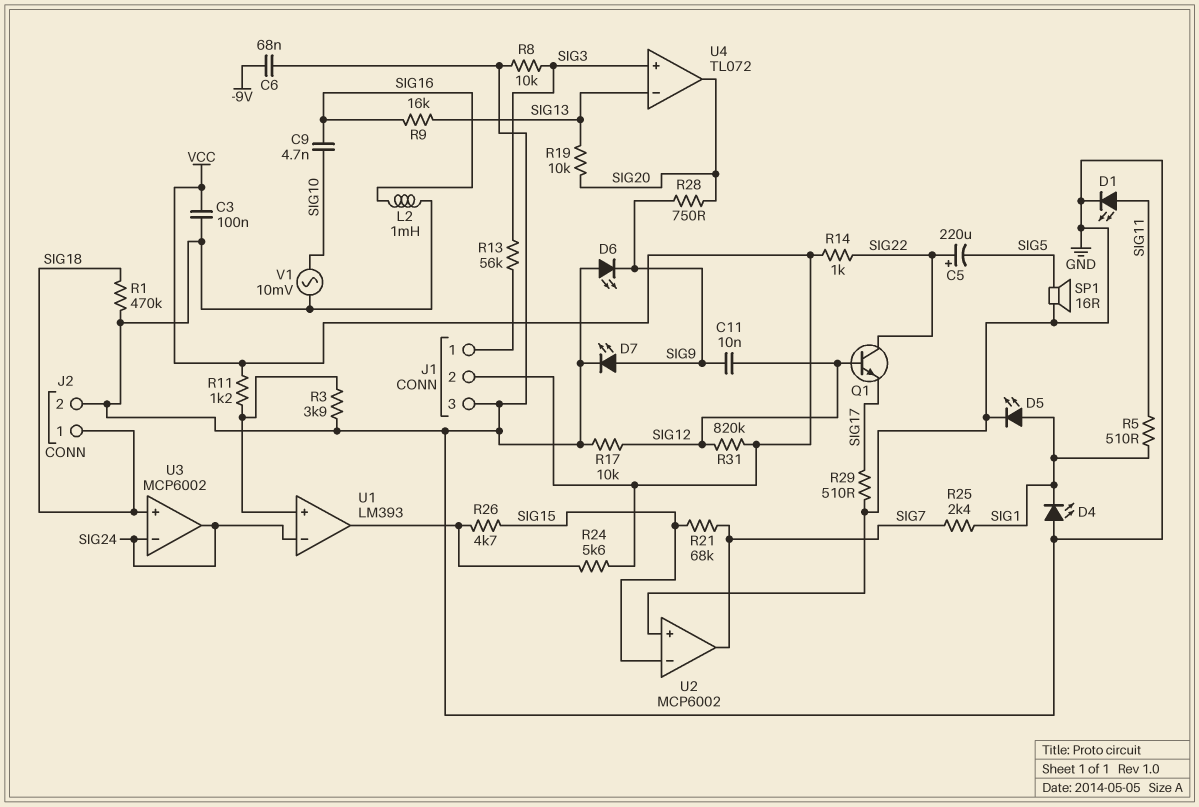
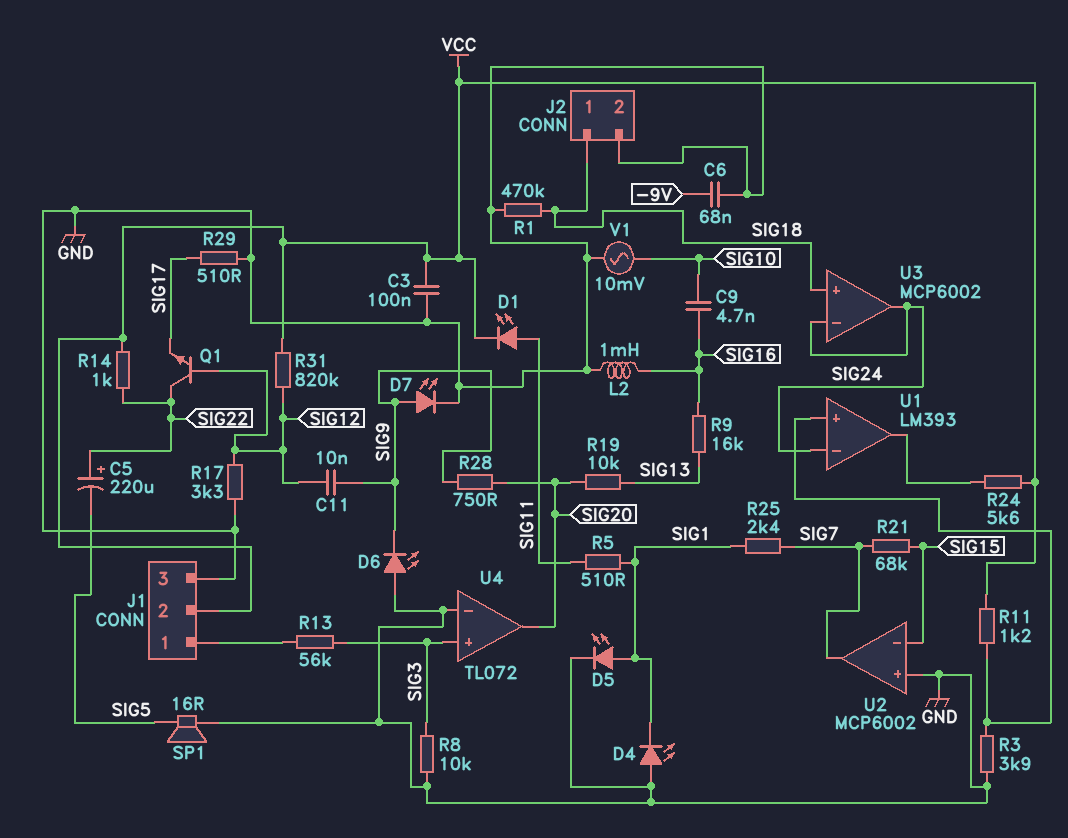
D1: LED (A SIG11, K GND) -> LED (A SIG11, K VCC)
R17: 10k (GND, SIG12) -> 3.3k (GND, SIG12)
R26: 4.7k (SIG15, U1/out) -> none
U4 pin in-: SIG13 -> GND

